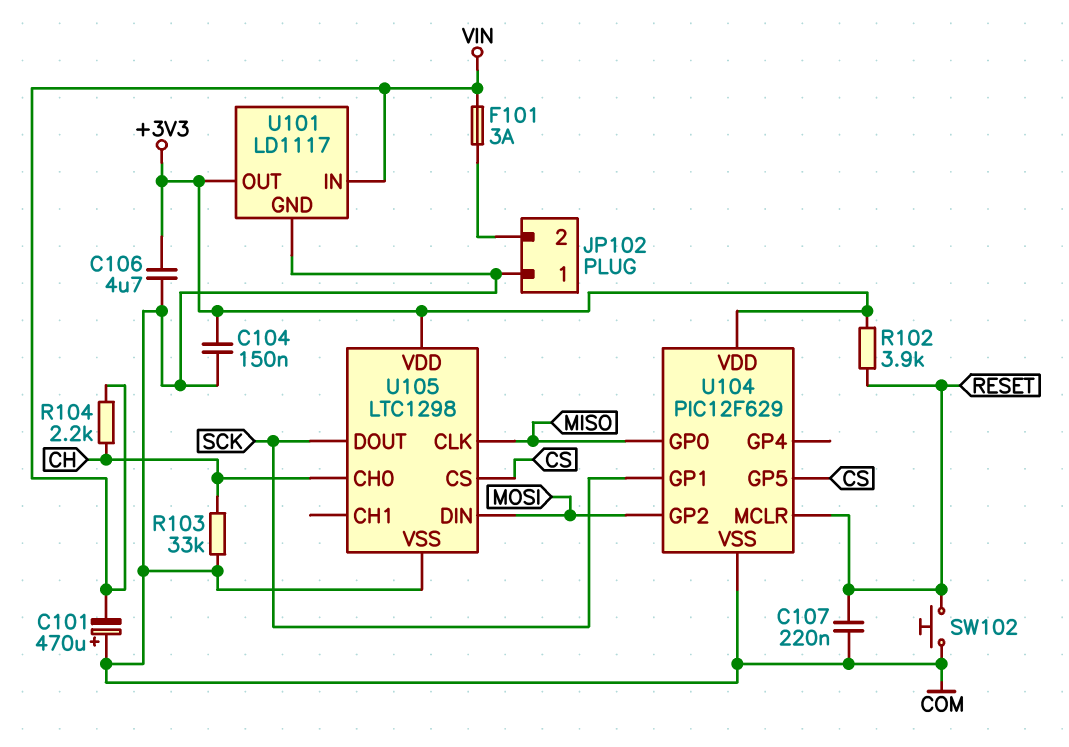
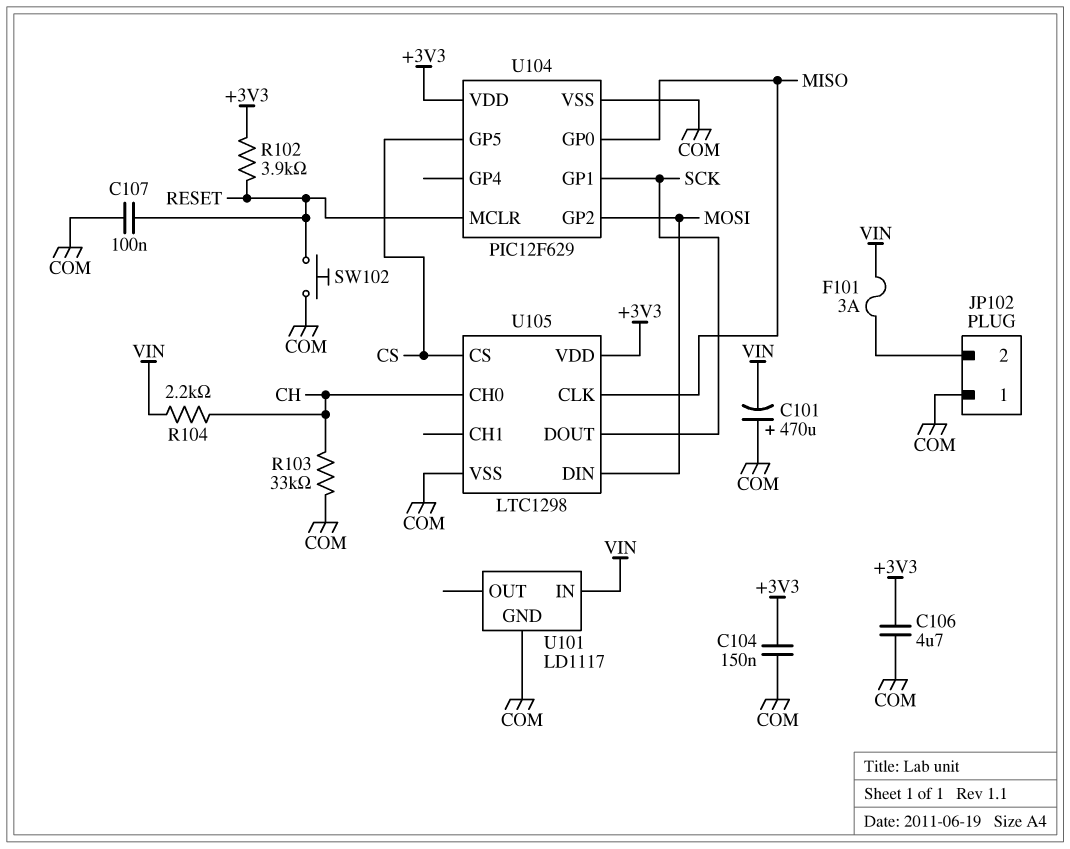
C107: 220nF (COM, RESET) -> 100nF (COM, RESET)
U101 pin OUT: +3V3 -> none

